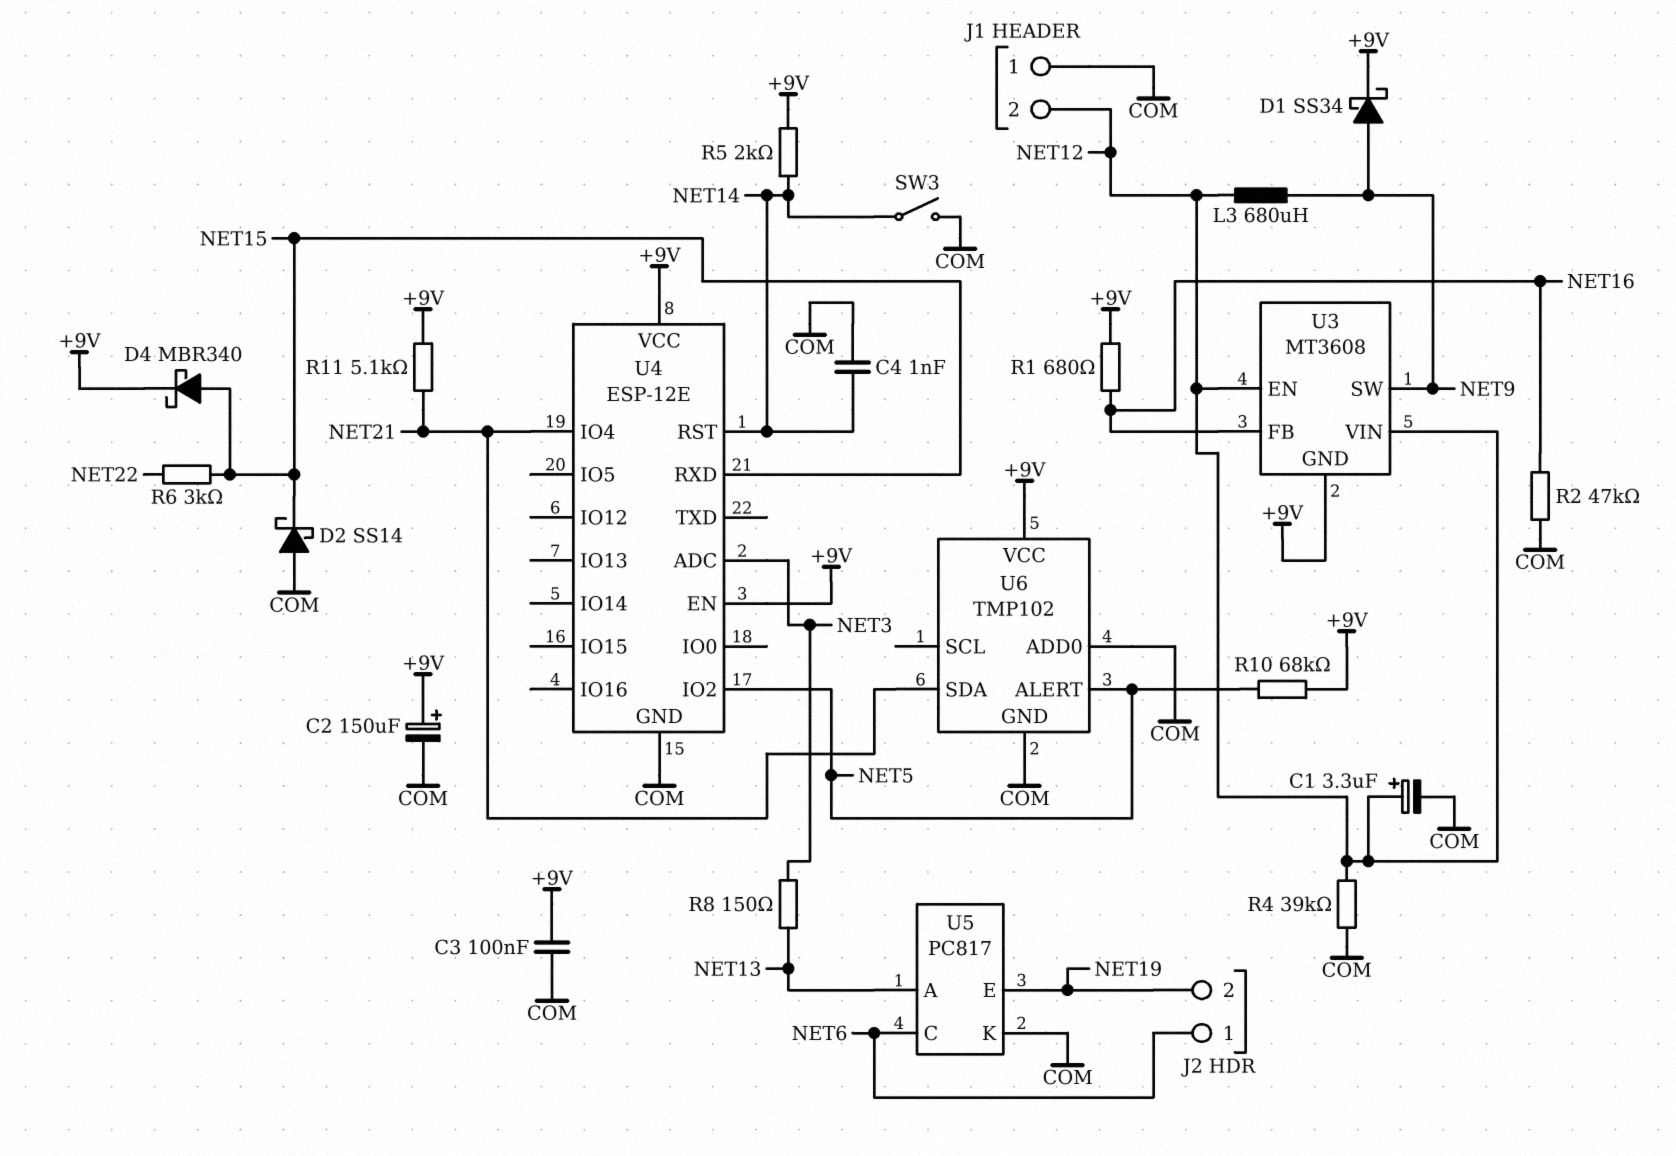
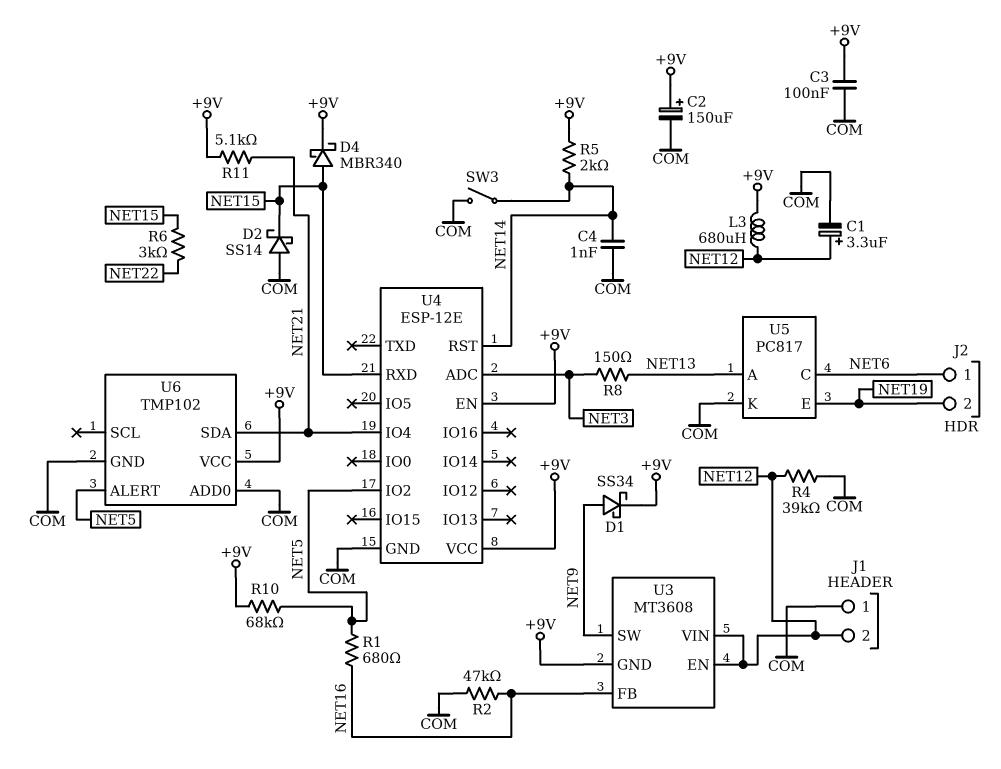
L3: 680uH (NET9, NET12) -> 680uH (+9V, NET12)
R1: 680 (+9V, NET16) -> 680 (NET5, NET16)

